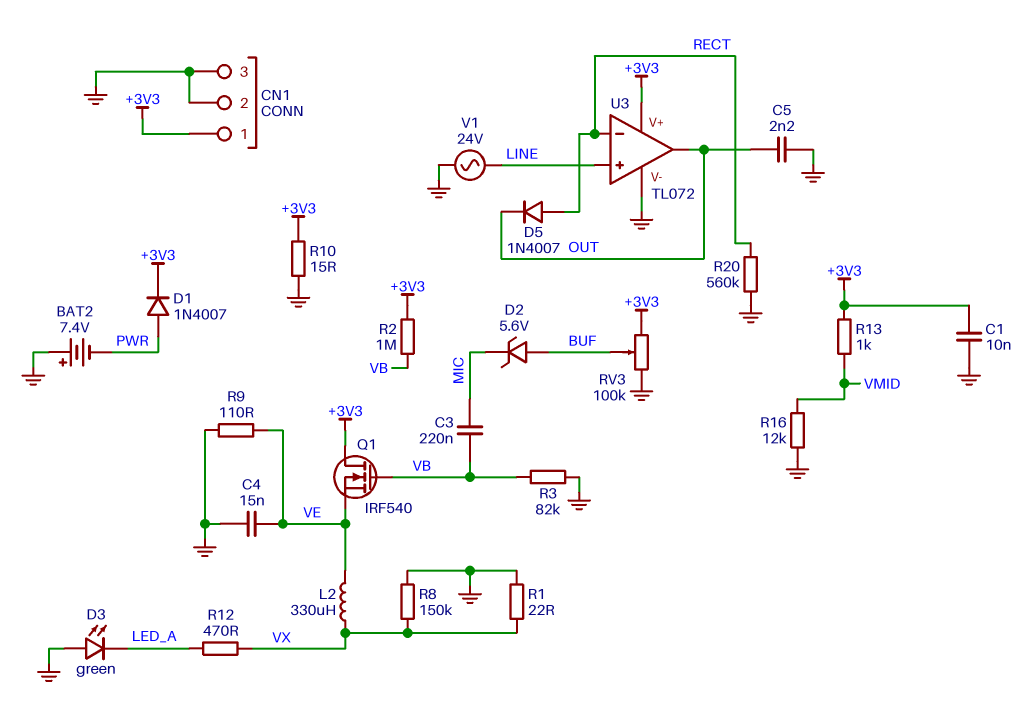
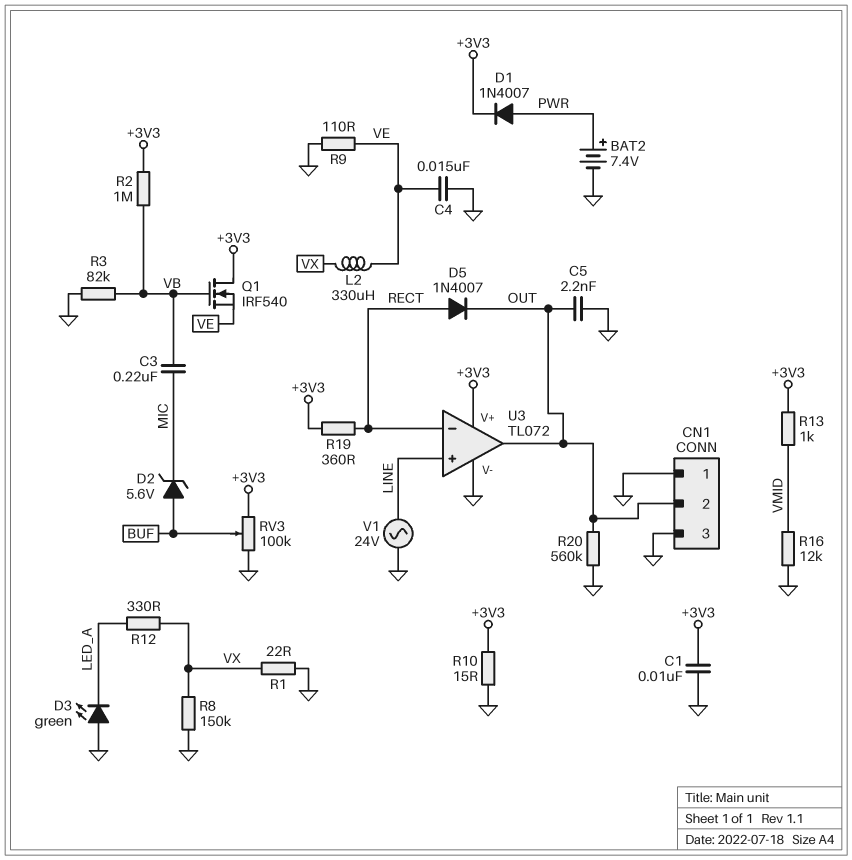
BAT2: 7.4V (plus GND, minus PWR) -> 7.4V (plus PWR, minus GND)
CN1 pin 1: +3V3 -> GND
CN1 pin 2: GND -> OUT
R12: 470 (LED_A, VX) -> 330 (LED_A, VX)
R19: none -> 360 (+3V3, RECT)
R20: 560k (GND, RECT) -> 560k (GND, OUT)

